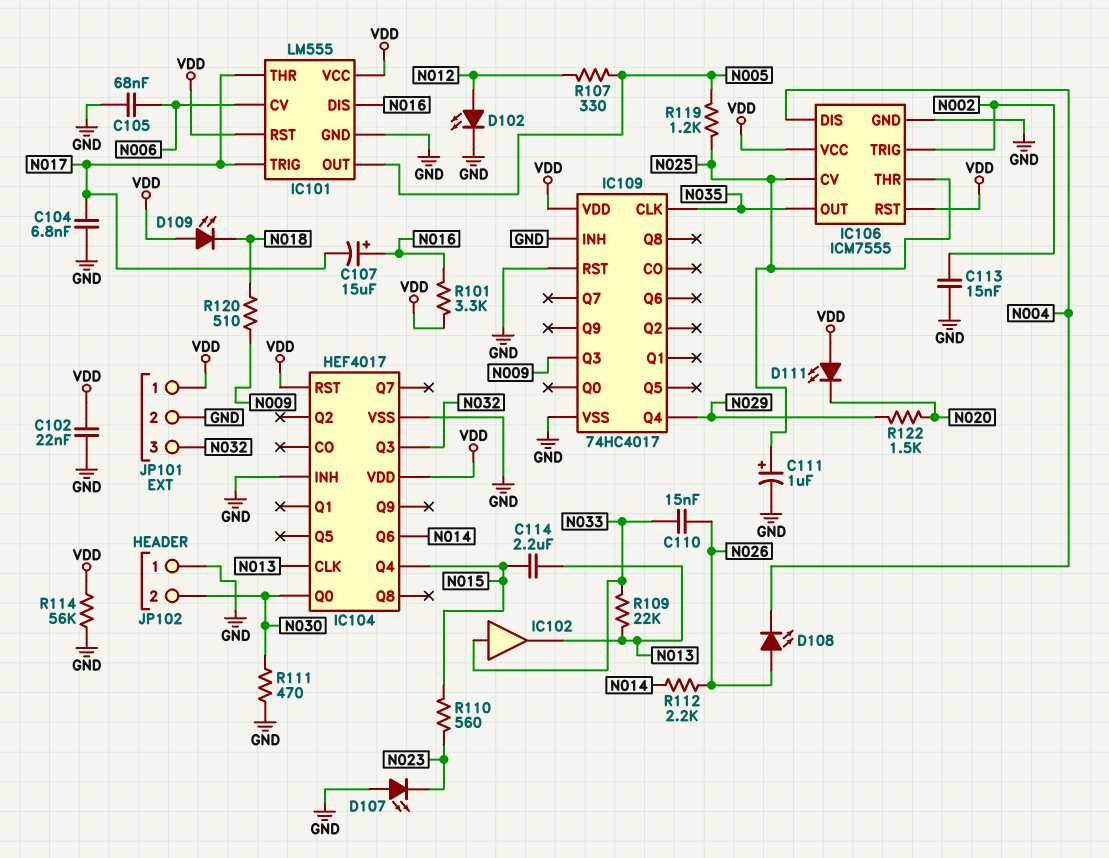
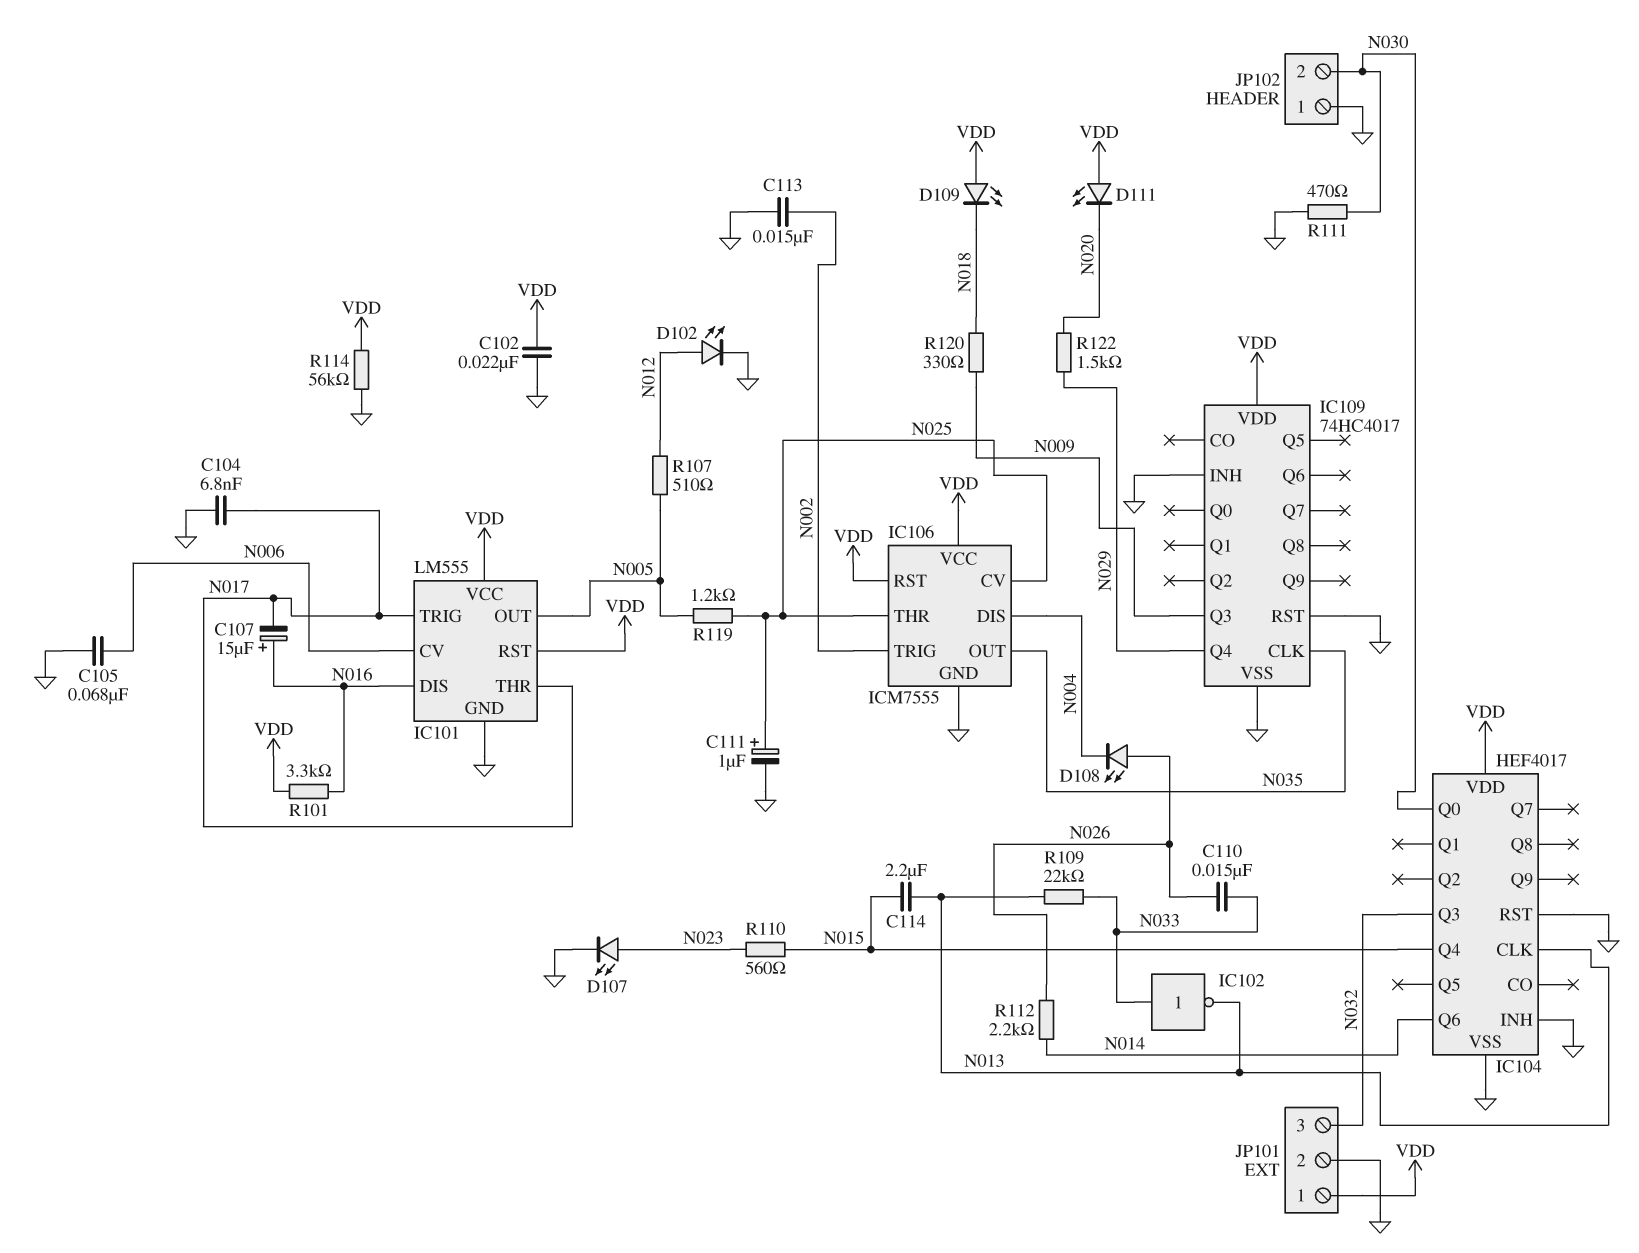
D107: LED (A GND, K N023) -> LED (A N023, K GND)
IC102: buffer (in N033, out N013) -> NOT (in N033, out N013)
IC104 pin RST: VDD -> GND
R107: 330 (N005, N012) -> 510 (N005, N012)
R120: 510 (N009, N018) -> 330 (N009, N018)

